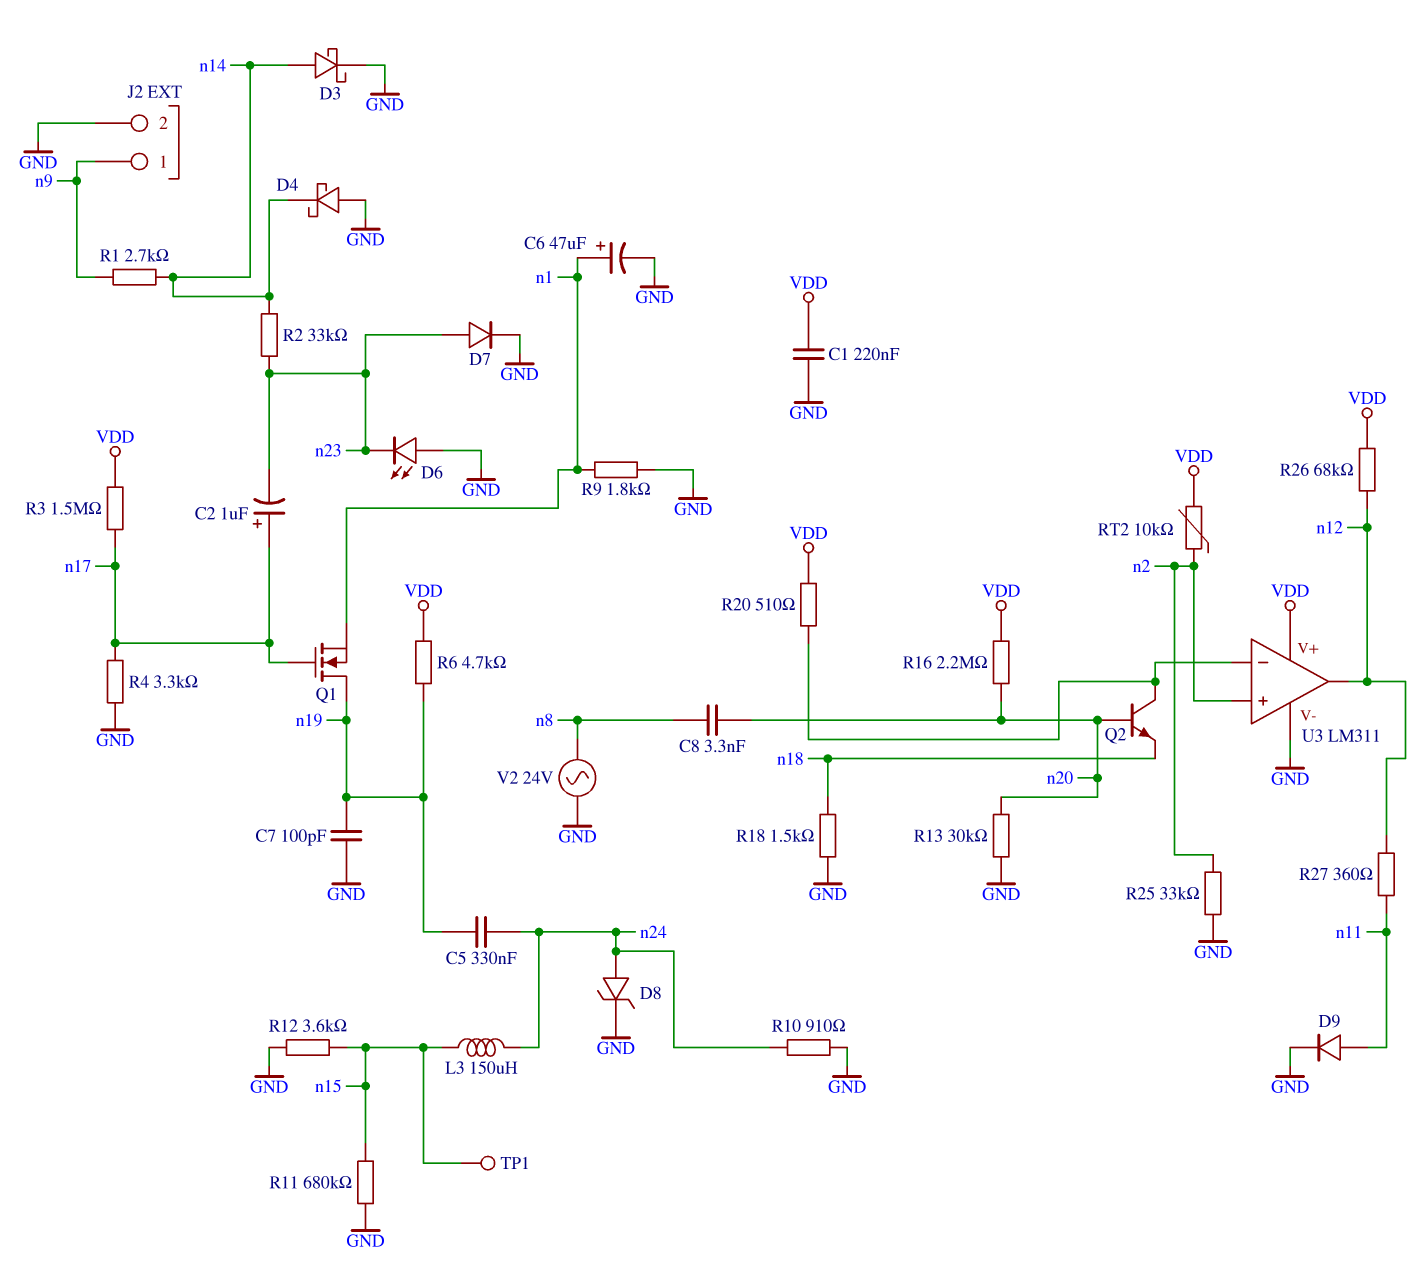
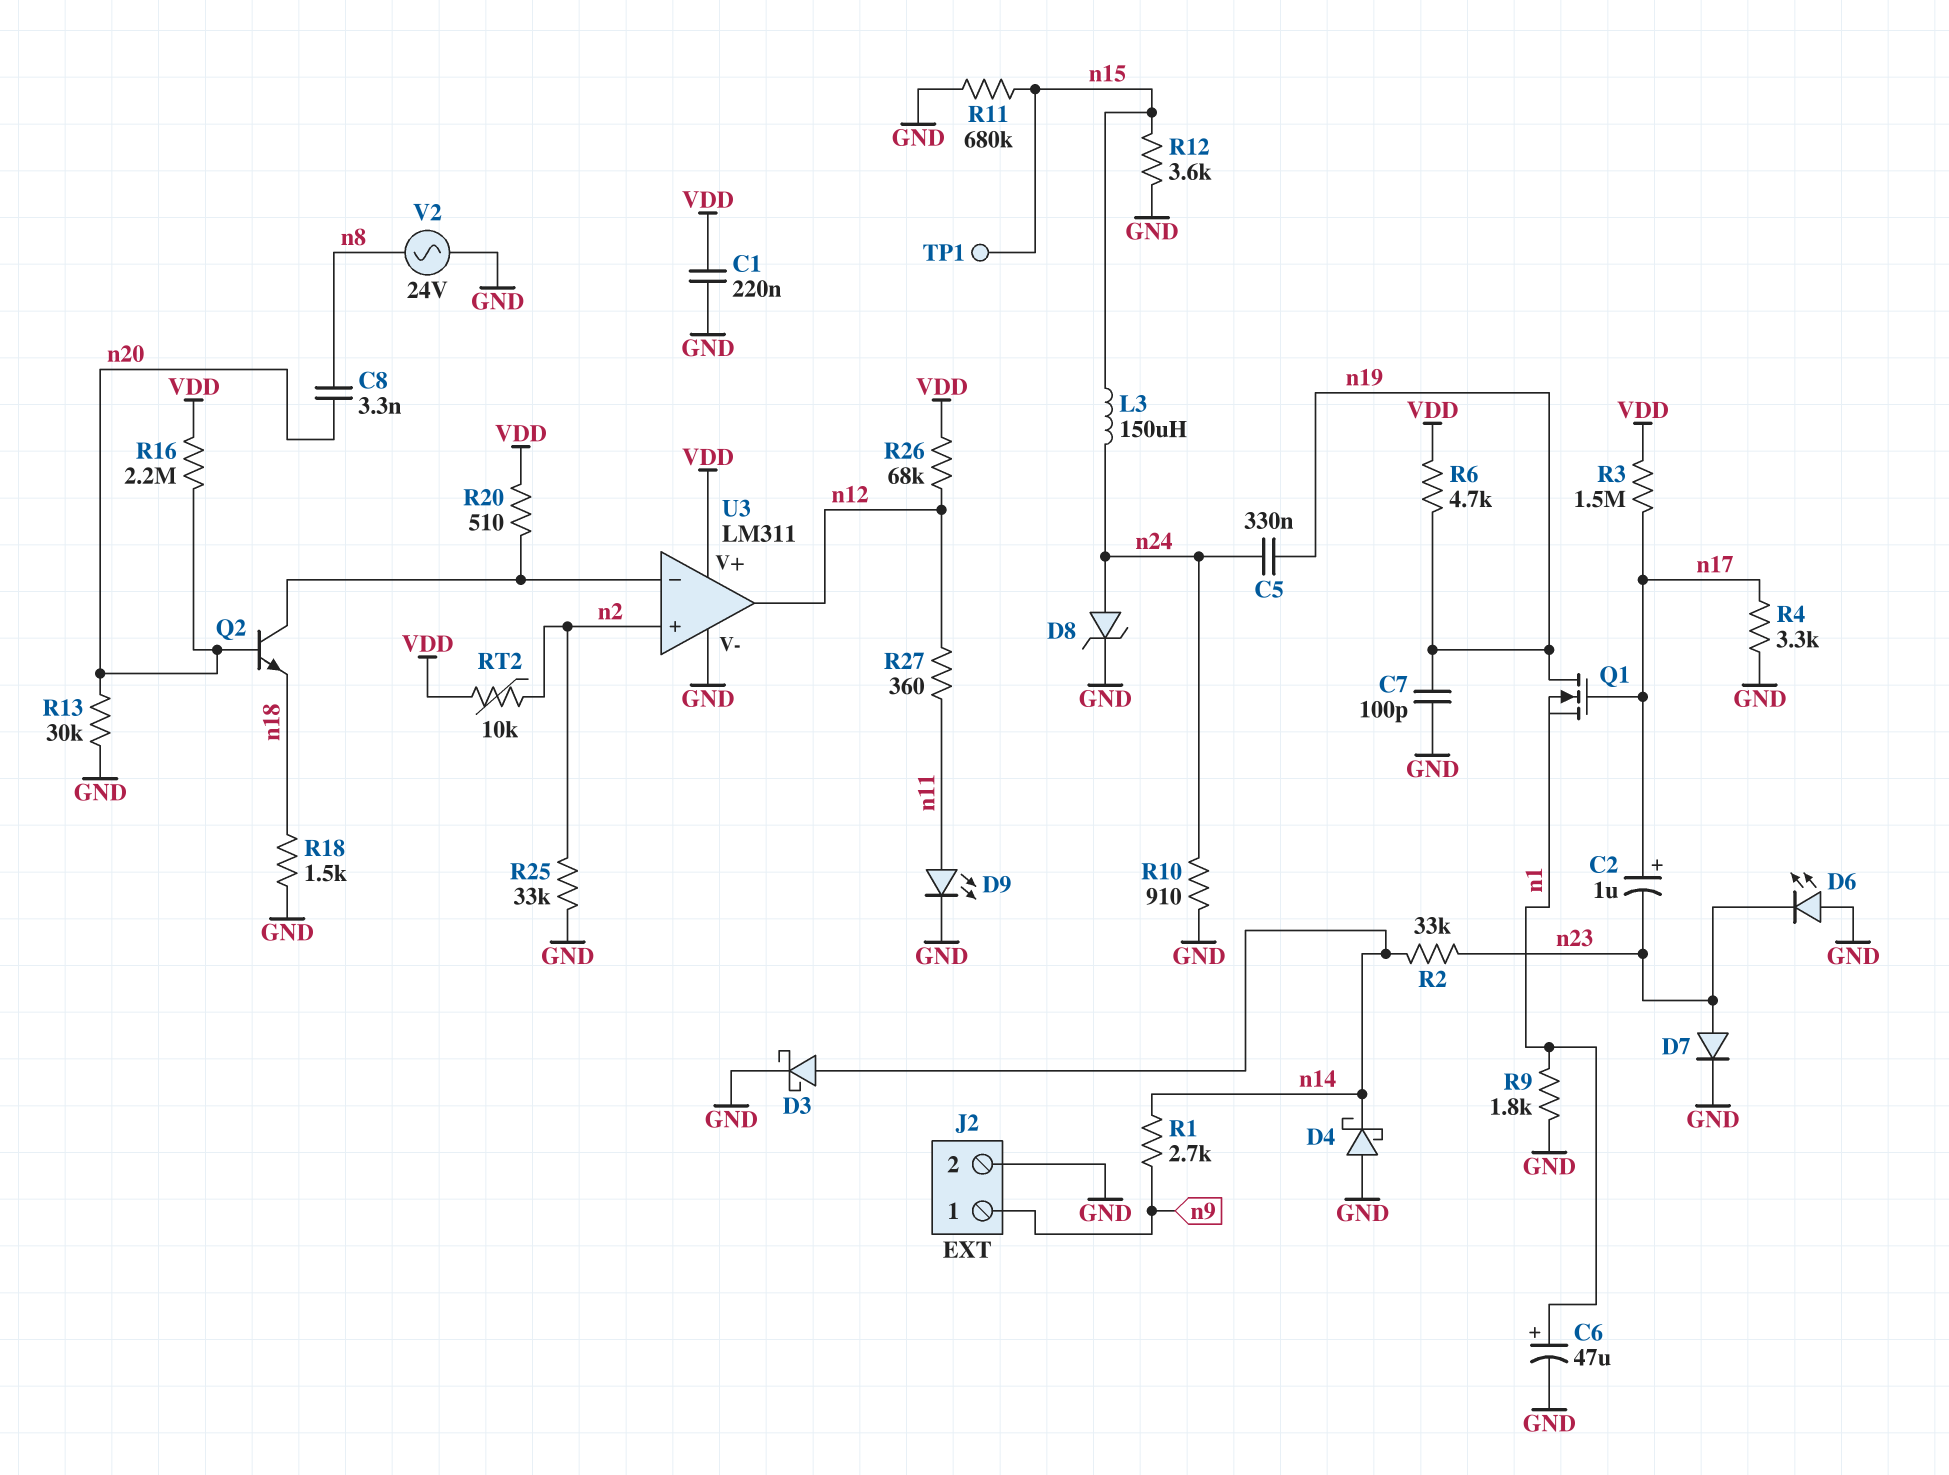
D9: diode (A n11, K GND) -> LED (A n11, K GND)

